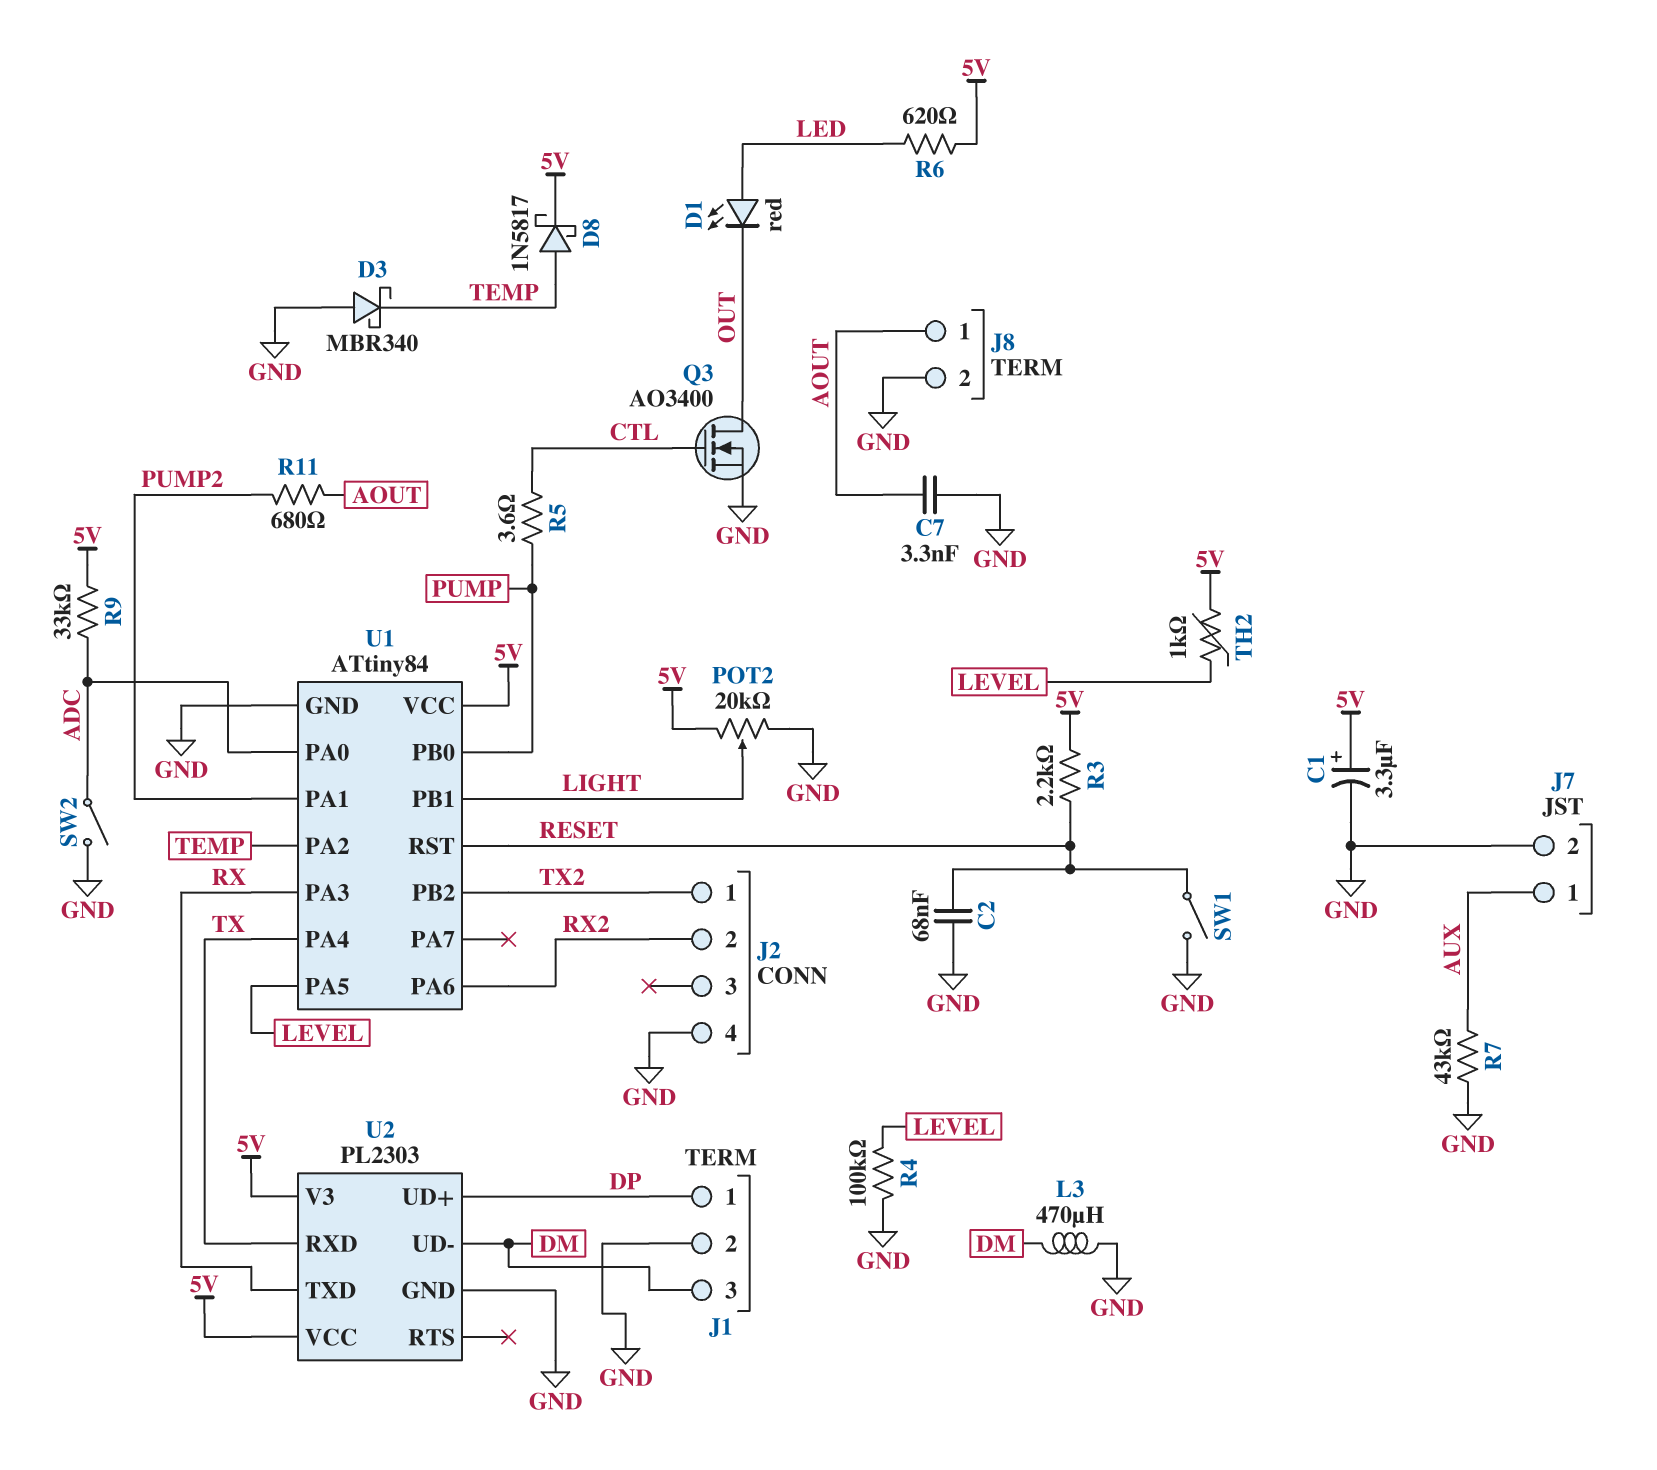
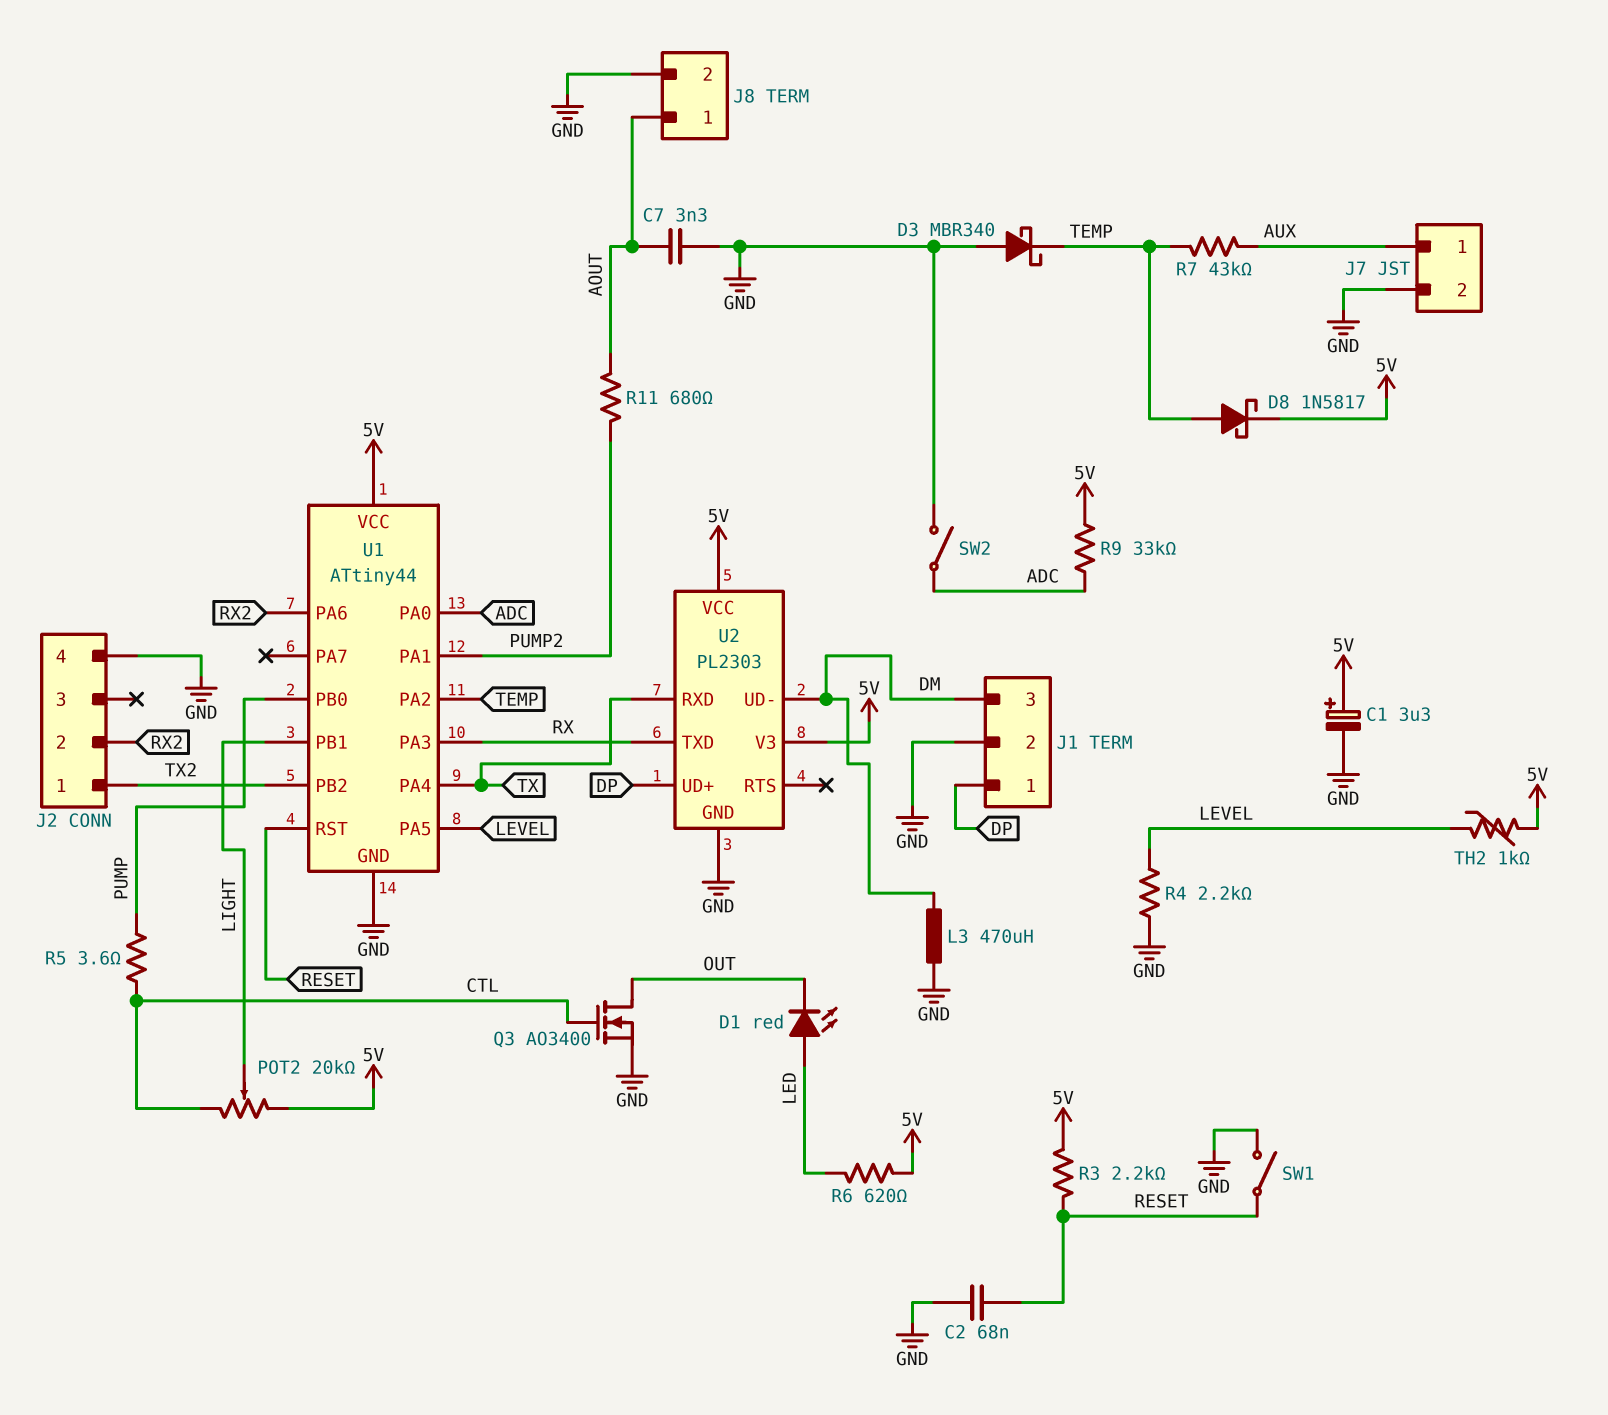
POT2: 20k (5V, GND, wiper LIGHT) -> 20k (5V, CTL, wiper LIGHT)
R4: 100k (GND, LEVEL) -> 2.2k (GND, LEVEL)
R7: 43k (AUX, GND) -> 43k (AUX, TEMP)
U1: ATtiny84 -> ATtiny44

